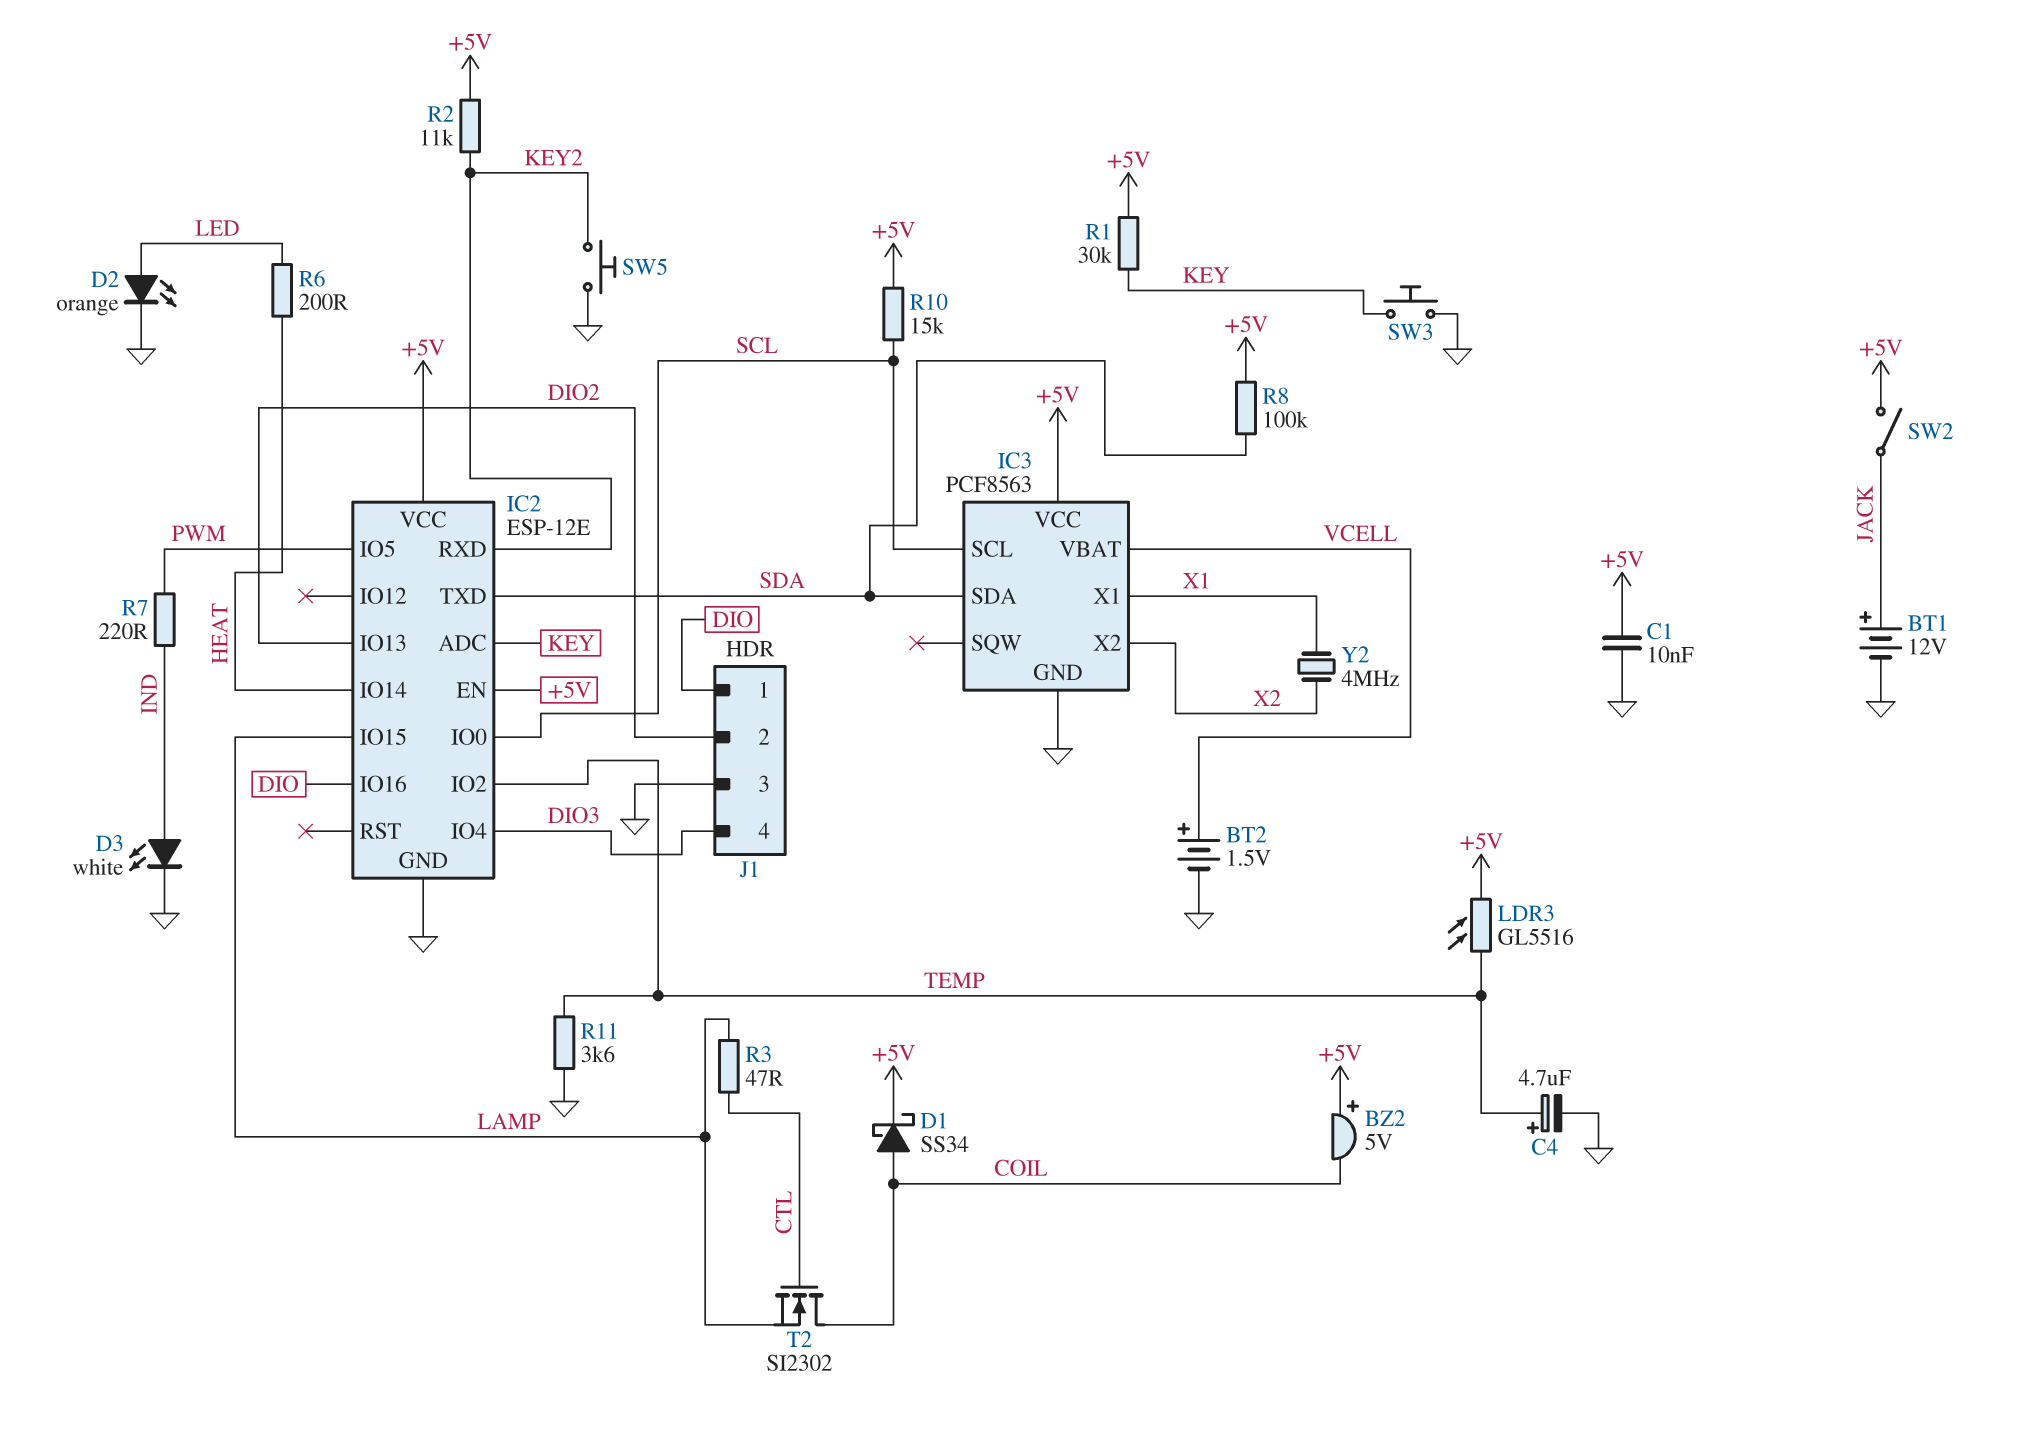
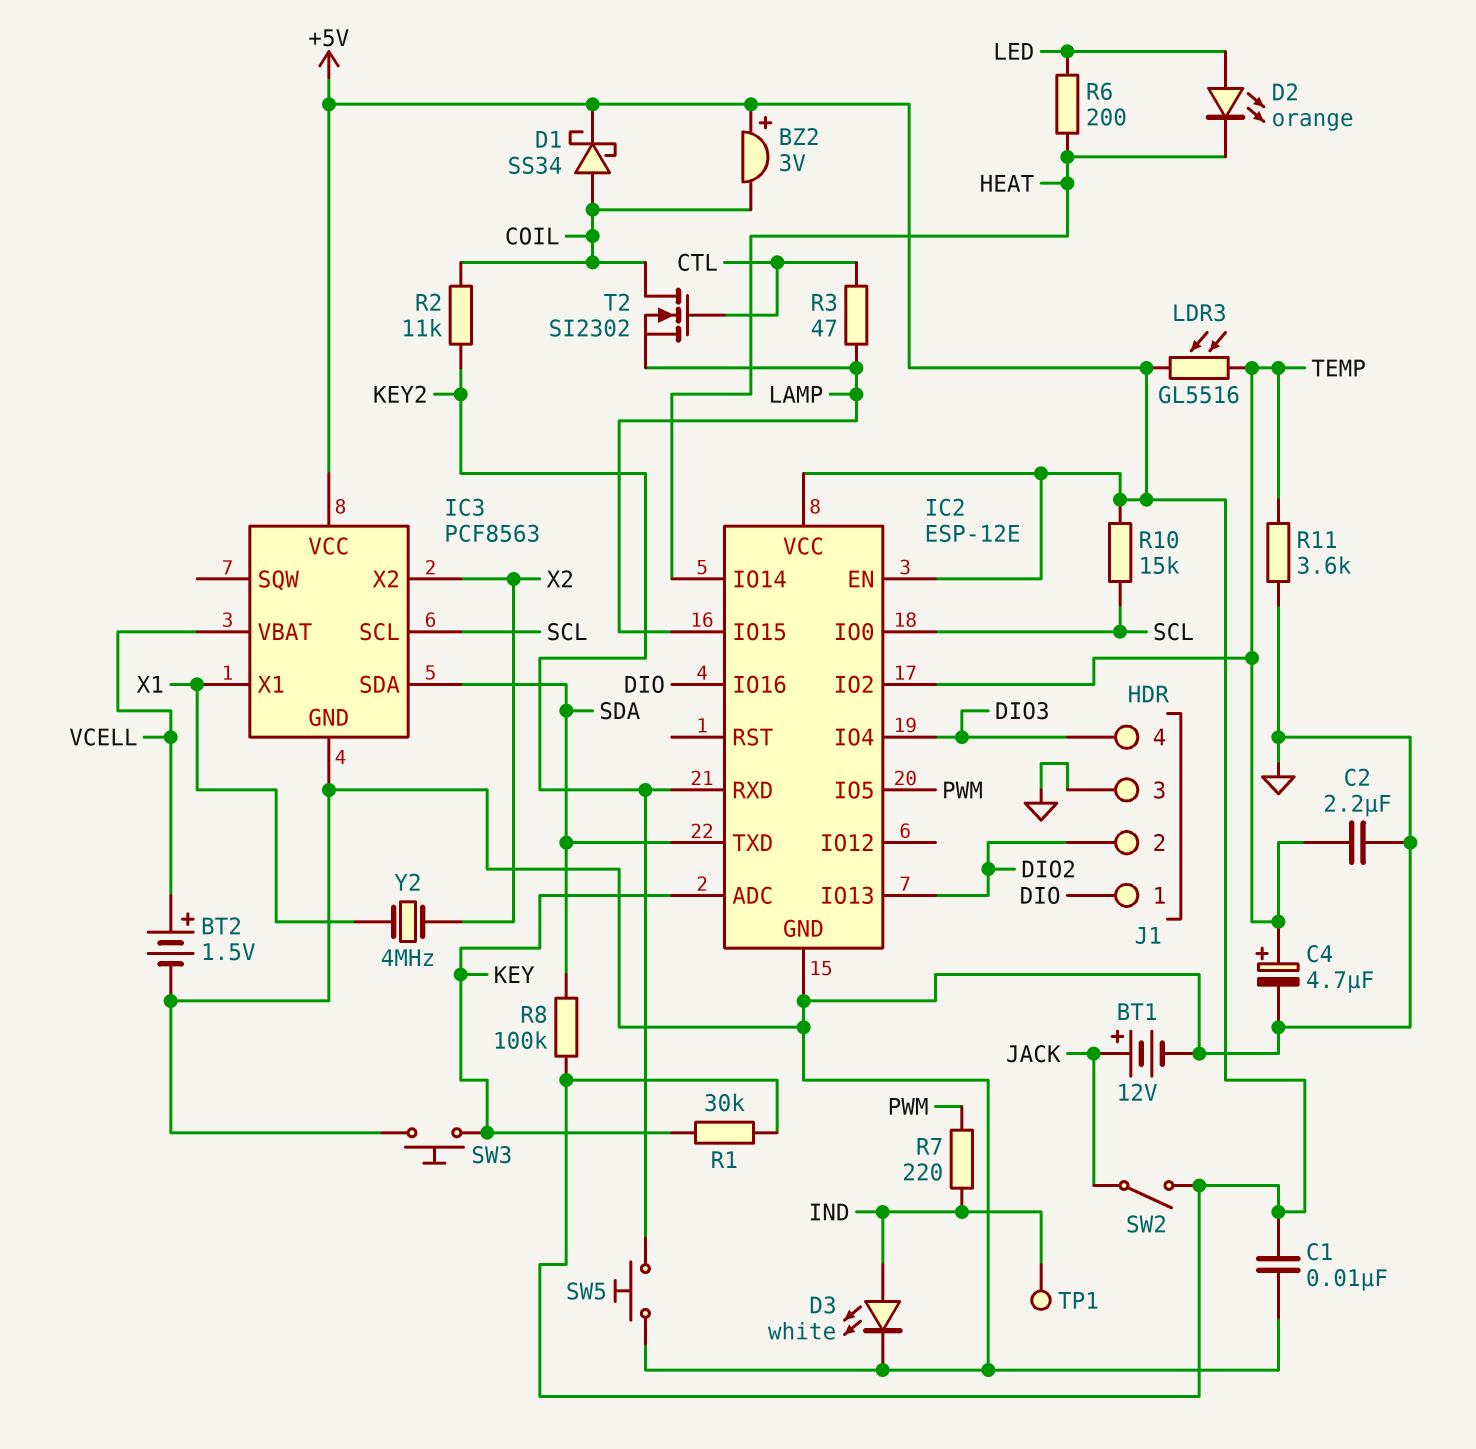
BZ2: buzzer 5V (plus +5V, minus COIL) -> buzzer 3V (plus +5V, minus COIL)
C2: none -> 2.2uF (GND, TEMP)
D2: LED orange (A LED, K GND) -> LED orange (A LED, K HEAT)
R2: 11k (+5V, KEY2) -> 11k (COIL, KEY2)
TP1: none -> test point (IND)

